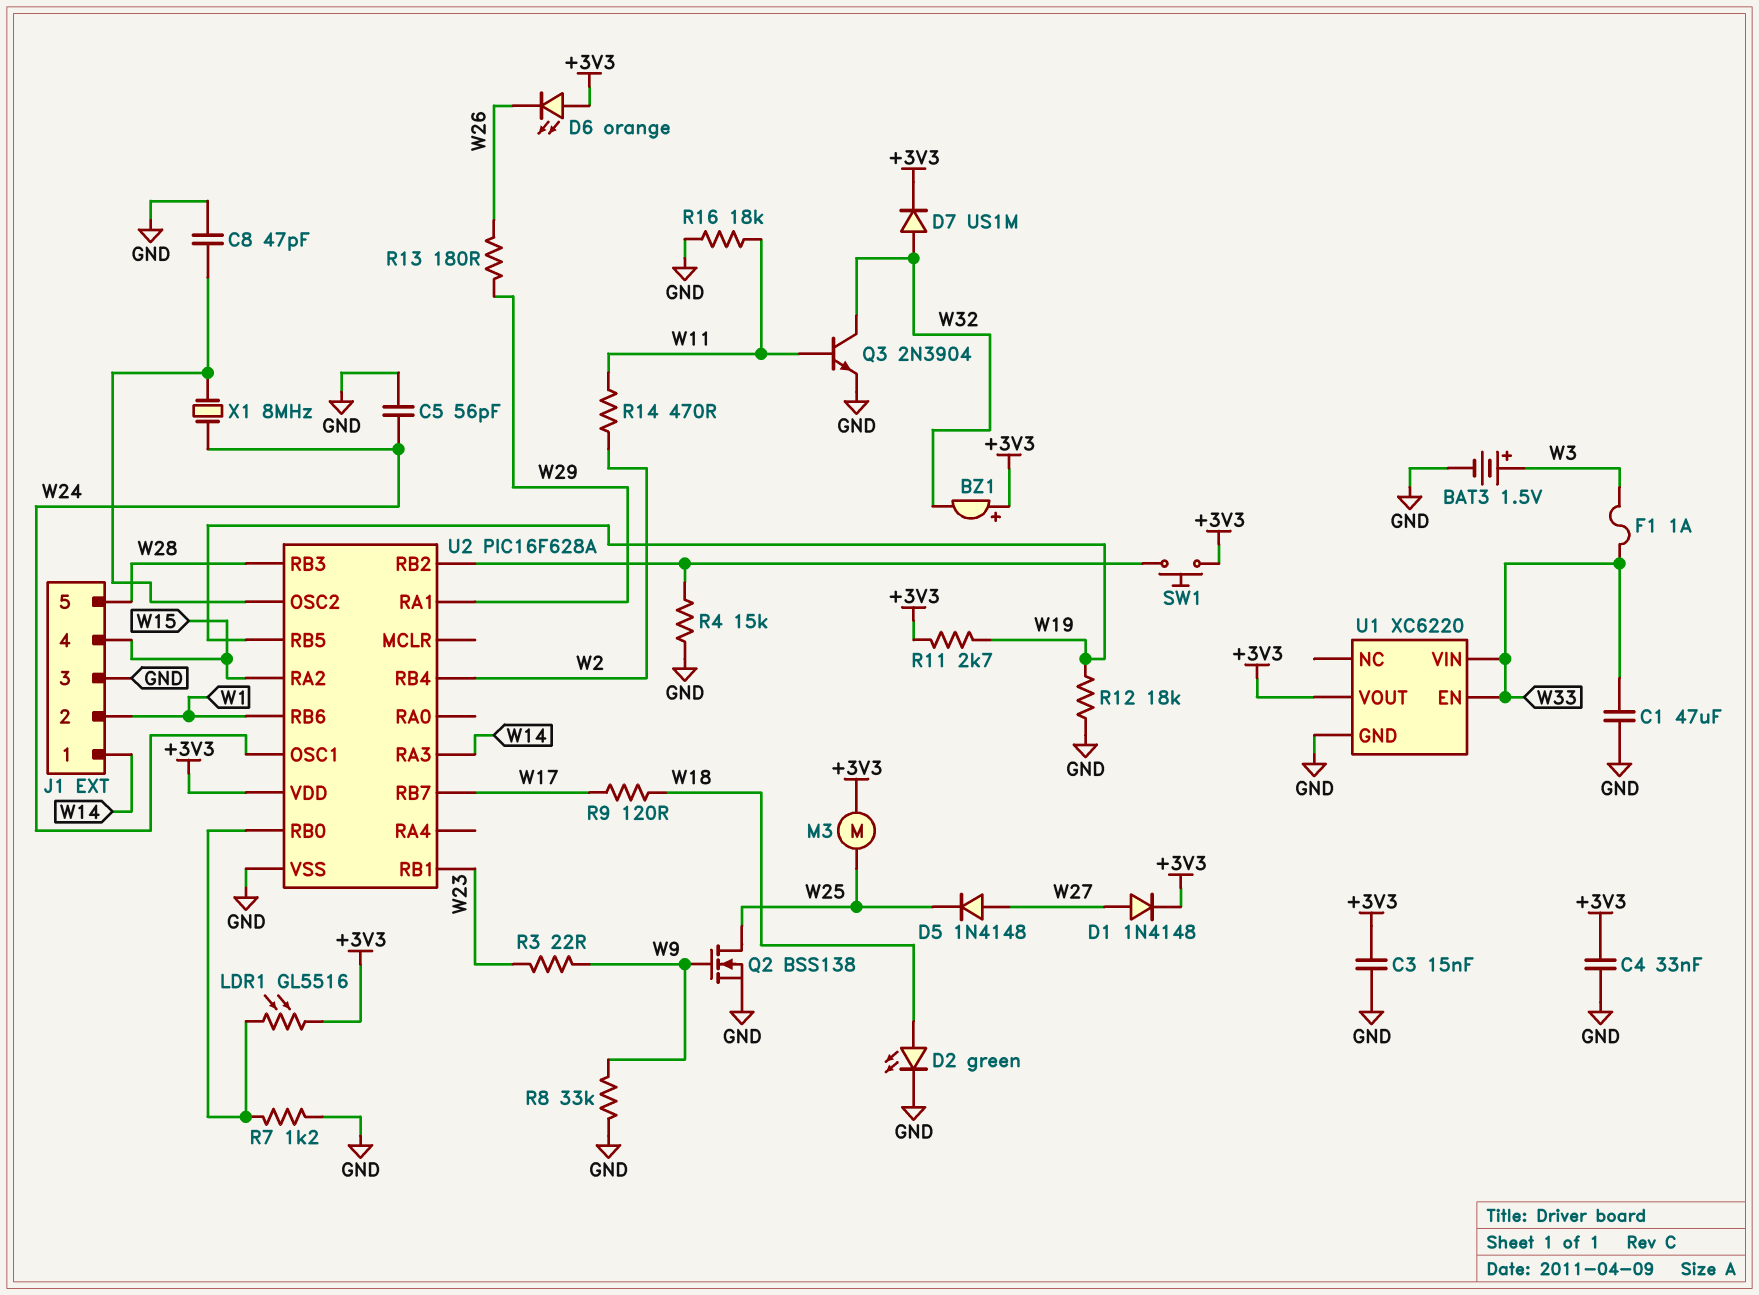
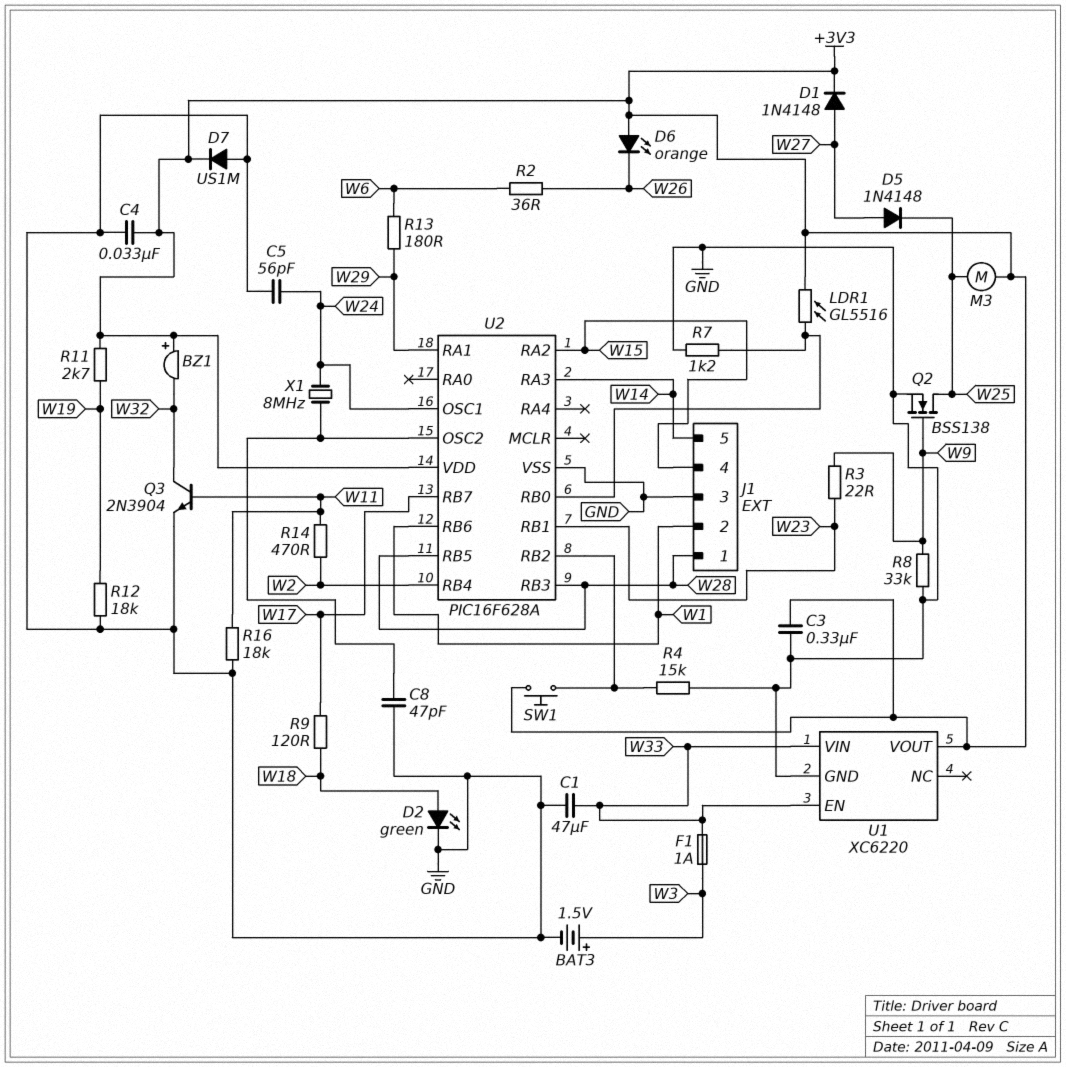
C3: 15nF (+3V3, GND) -> 330nF (+3V3, GND)
D7: diode US1M (A W32, K +3V3) -> diode US1M (A GND, K +3V3)
J1 pin 1: W14 -> W28
J1 pin 5: W28 -> W14
R2: none -> 36 (W6, W26)
R13: 180 (W26, W29) -> 180 (W6, W29)
U2 pin RB5: W19 -> W28

